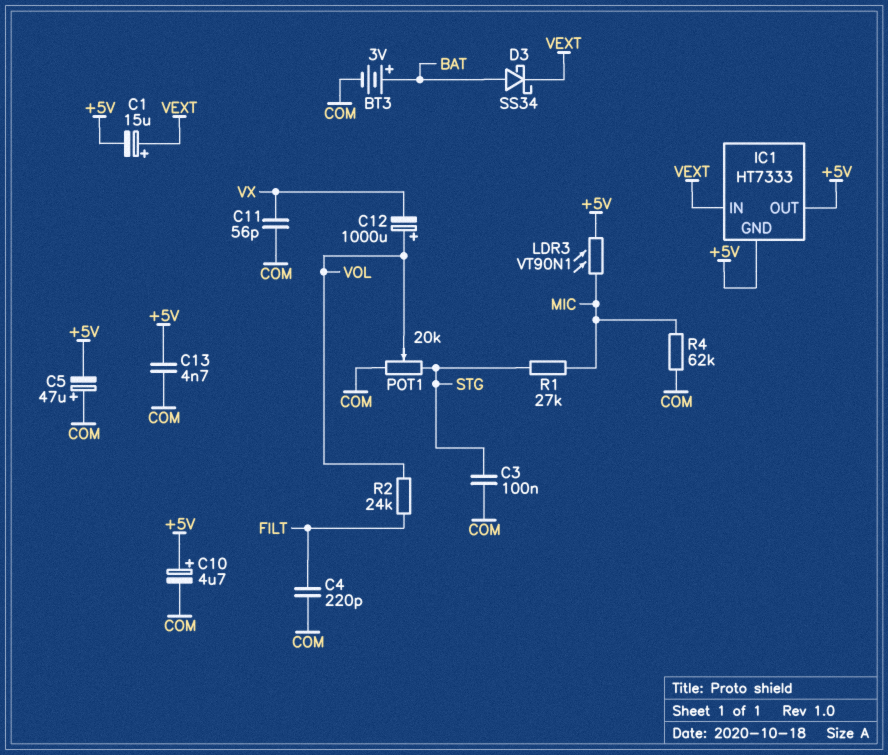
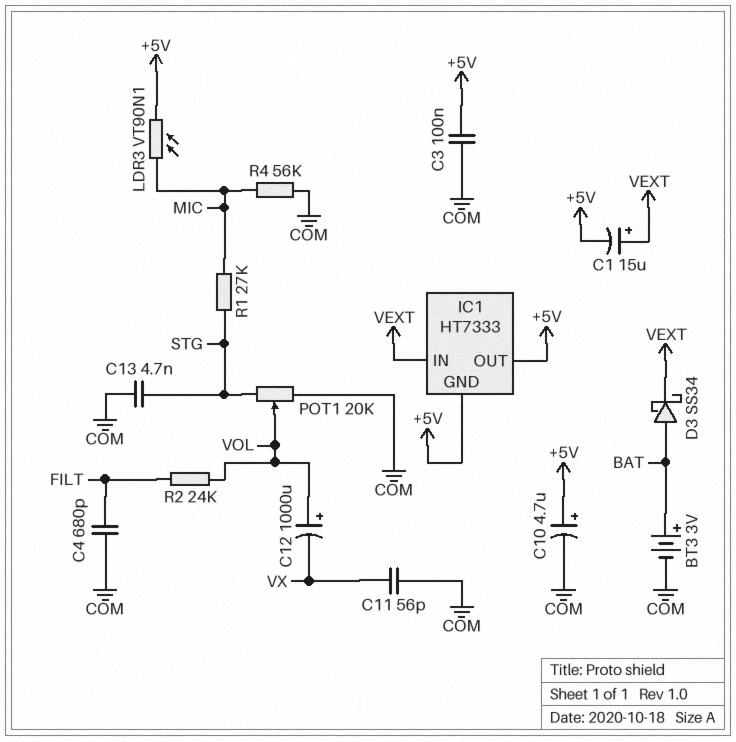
C3: 100nF (COM, STG) -> 100nF (+5V, COM)
C4: 220pF (COM, FILT) -> 680pF (COM, FILT)
C5: 47uF (plus COM, minus +5V) -> none
C13: 4.7nF (+5V, COM) -> 4.7nF (COM, STG)
R4: 62k (COM, MIC) -> 56k (COM, MIC)

